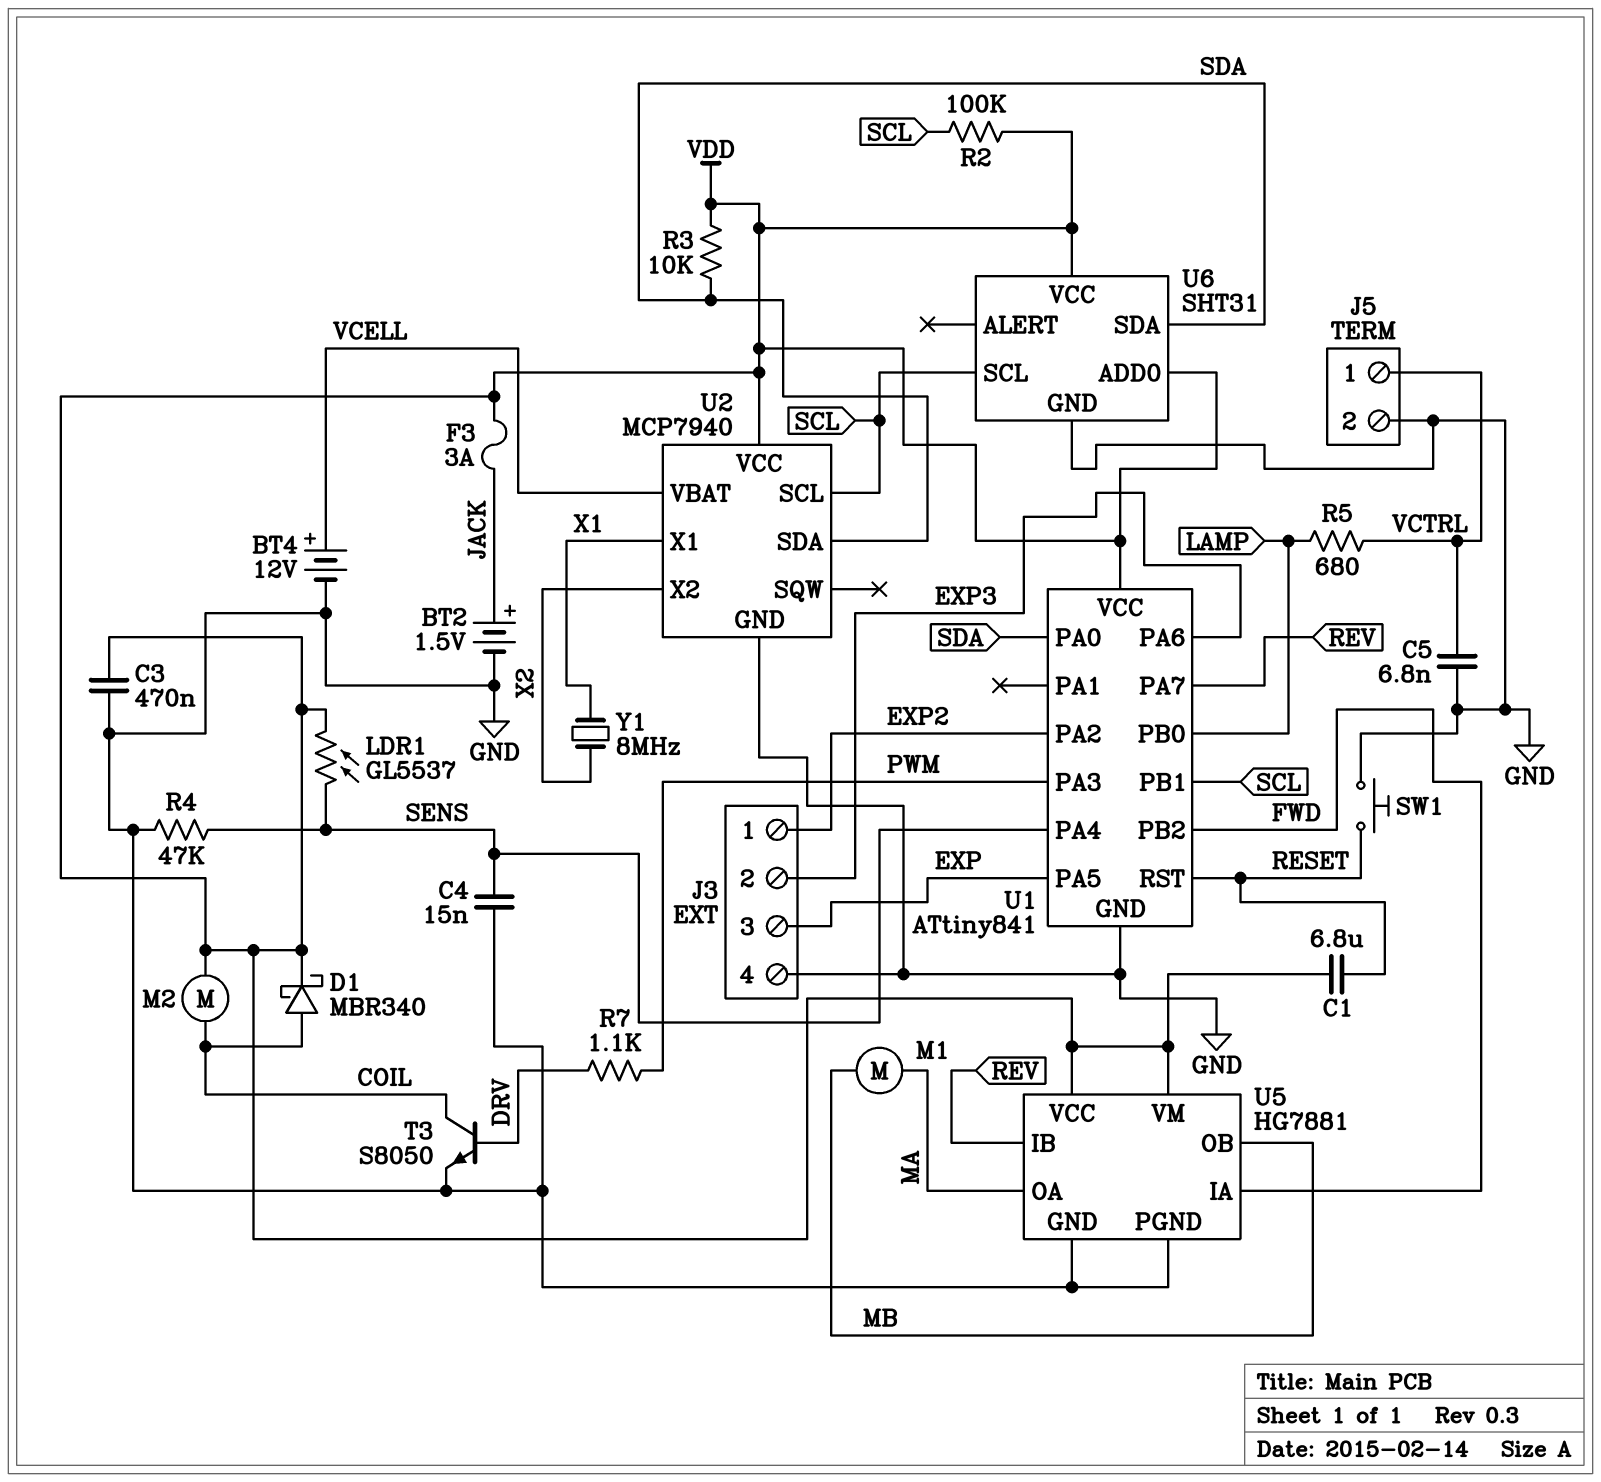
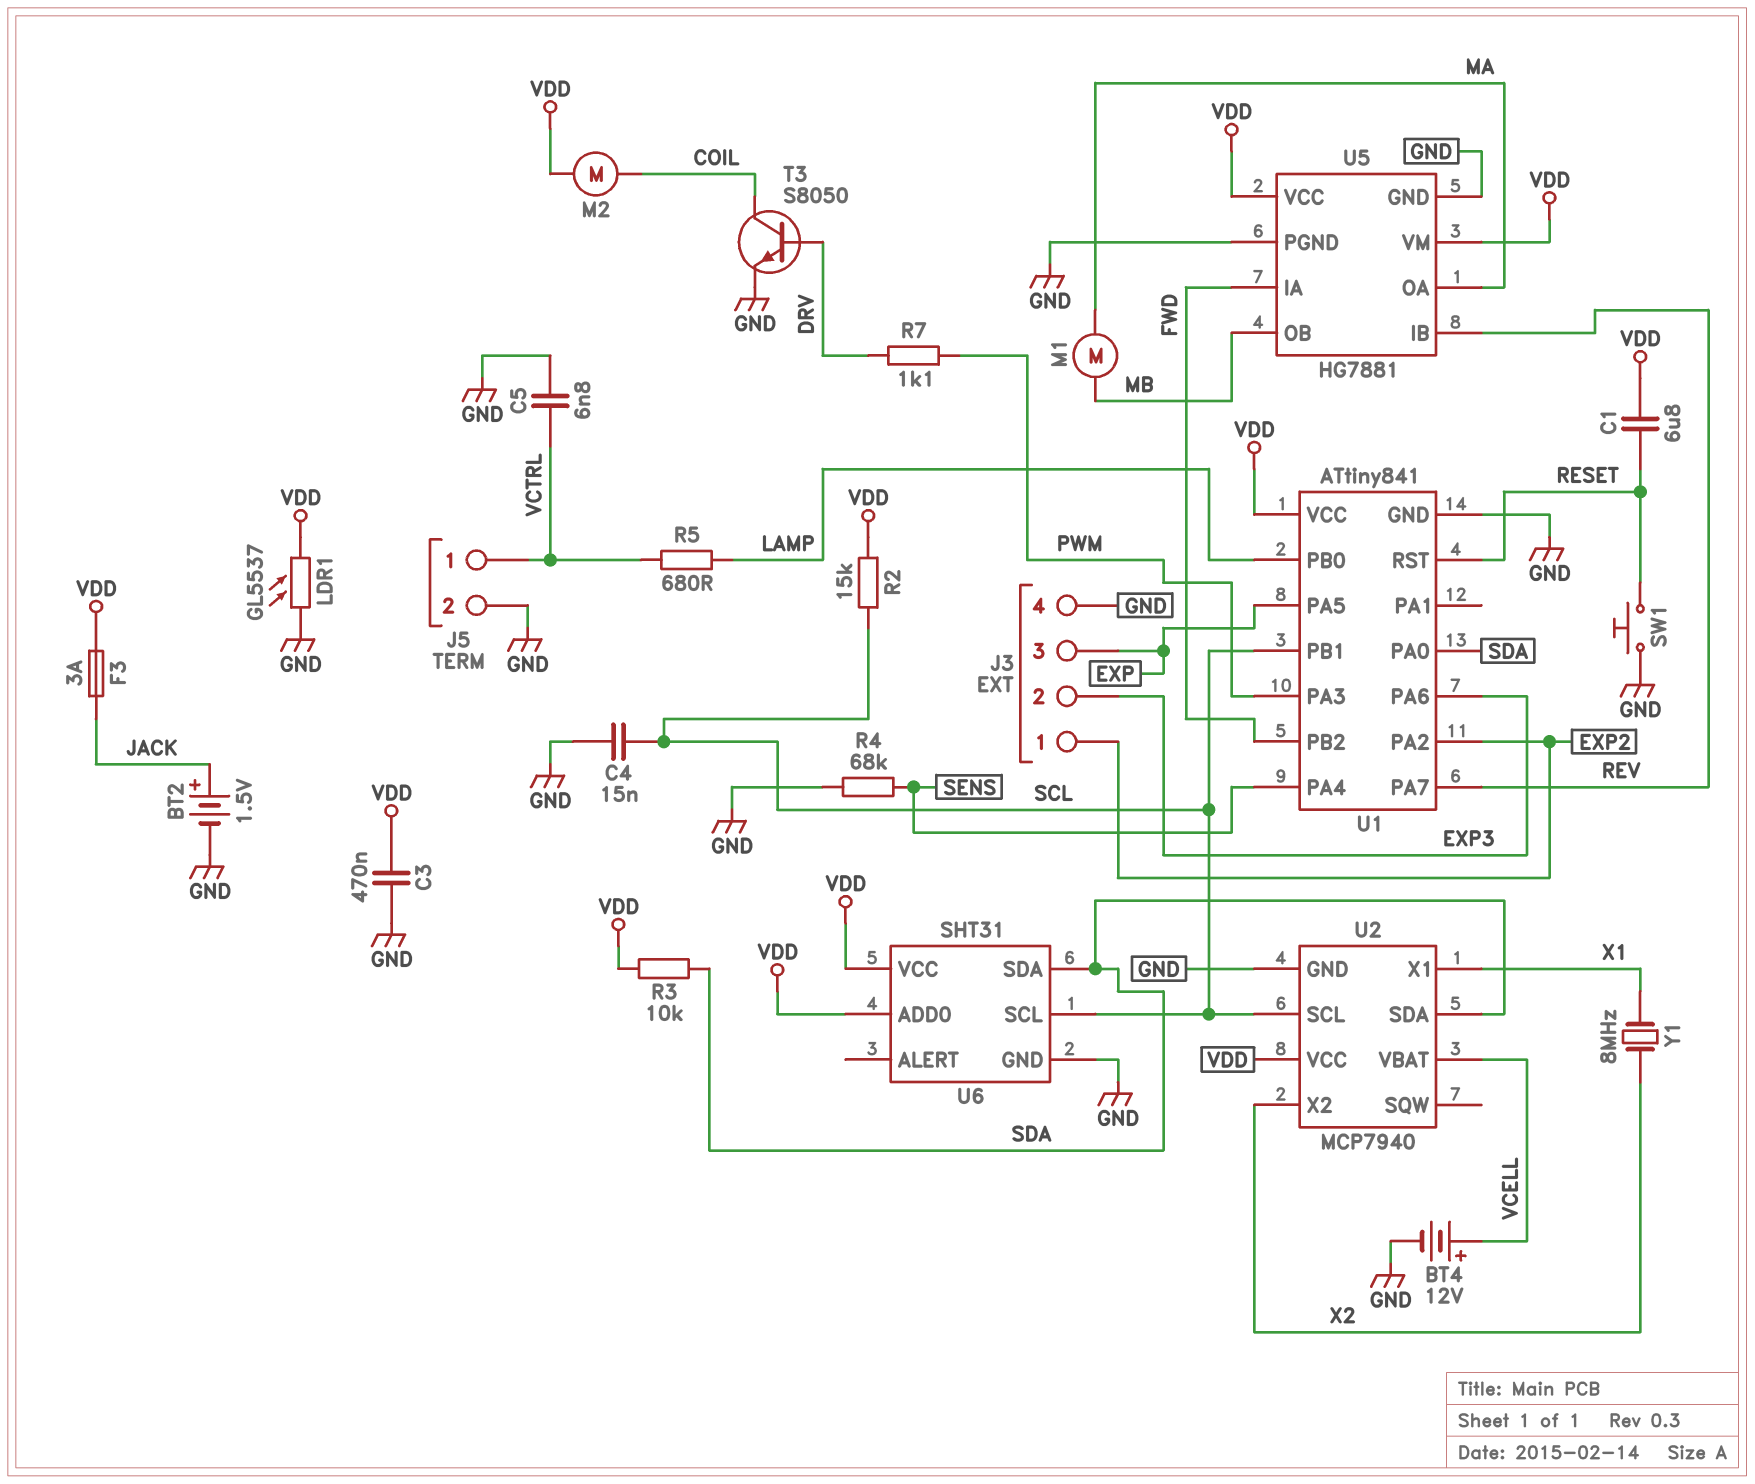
C4: 15nF (GND, SENS) -> 15nF (GND, SCL)
D1: schottky MBR340 (A COIL, K VDD) -> none
LDR1: GL5537 (SENS, VDD) -> GL5537 (GND, VDD)
R2: 100k (SCL, VDD) -> 15k (SCL, VDD)
R4: 47k (GND, SENS) -> 68k (GND, SENS)

